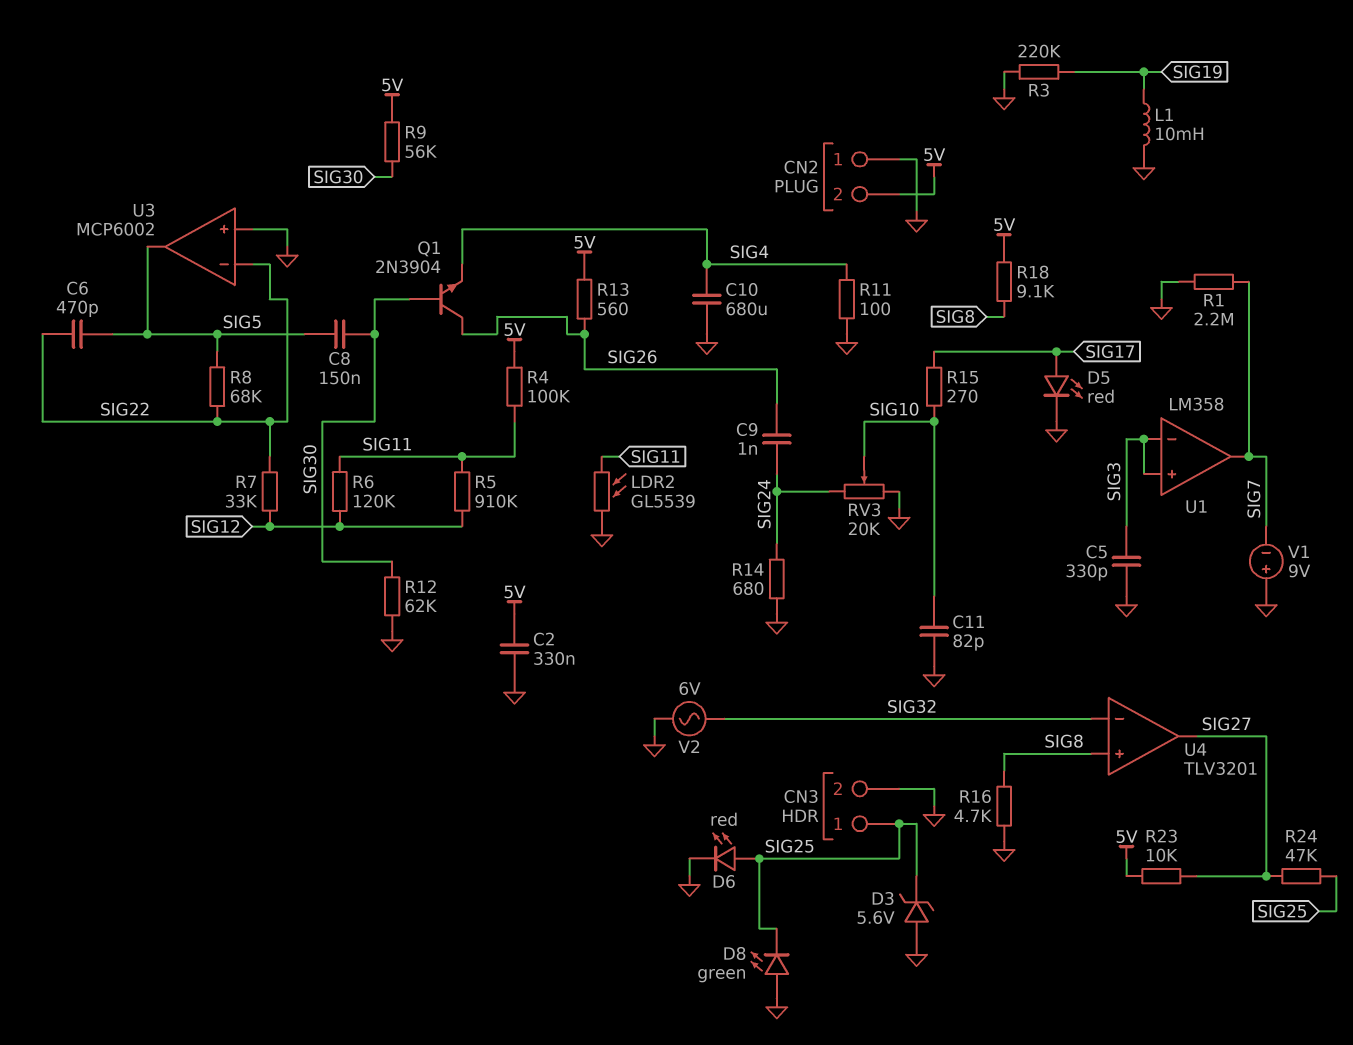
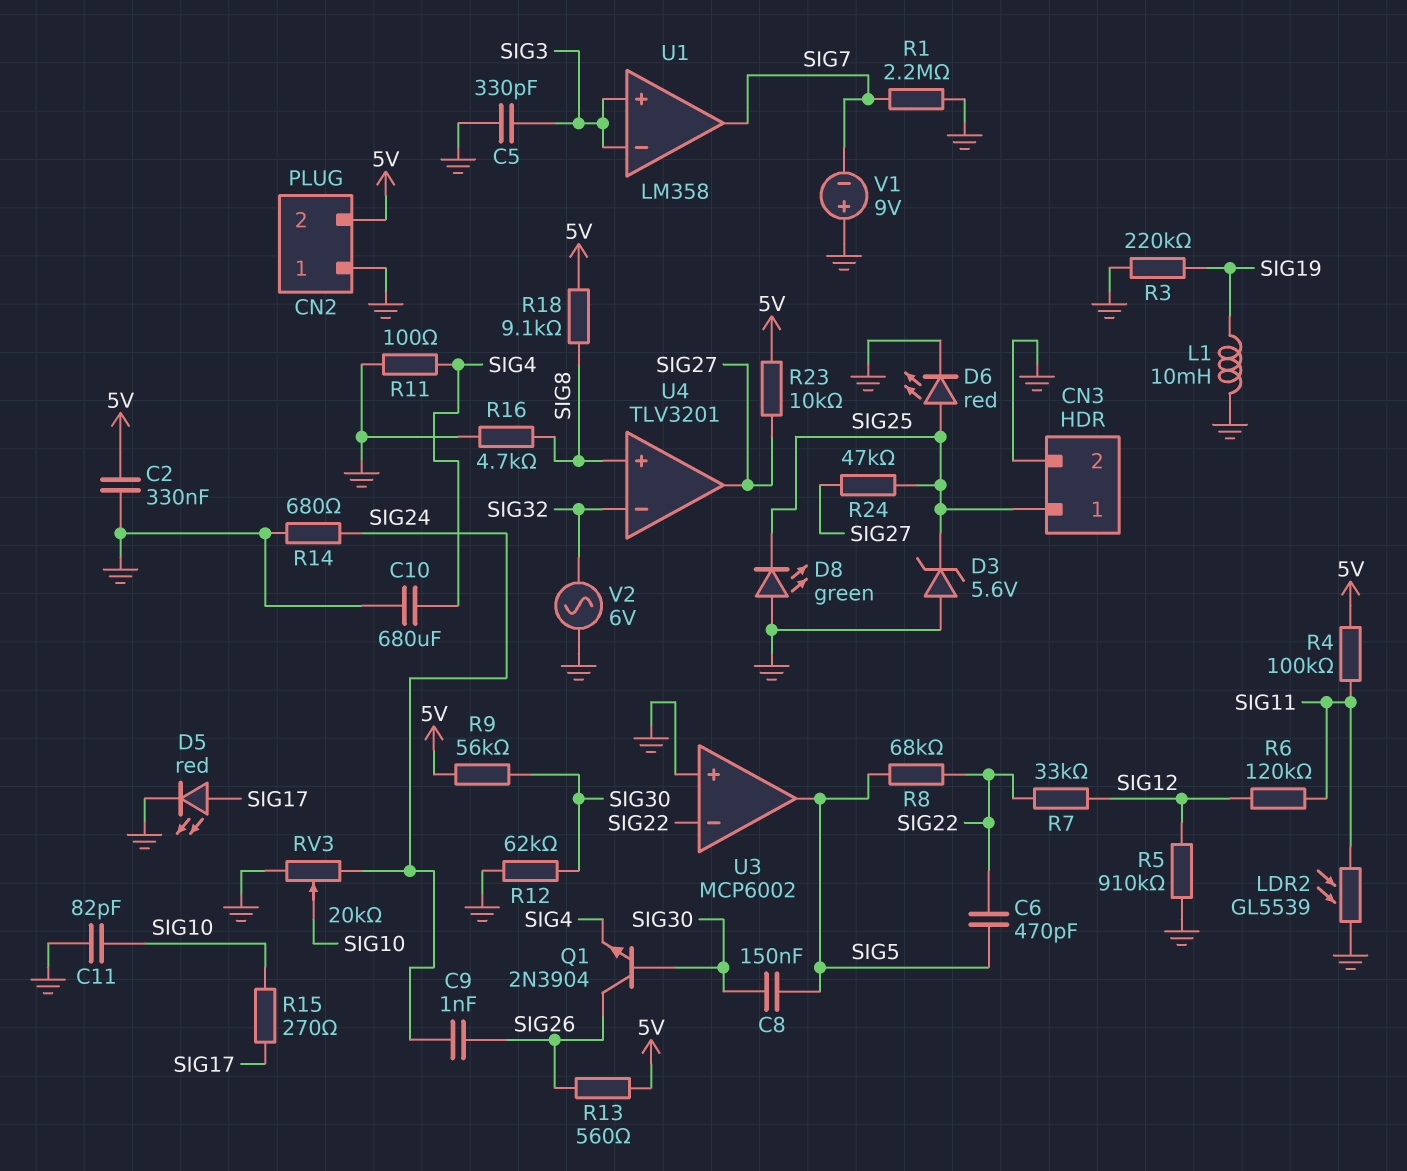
R5: 910k (SIG11, SIG12) -> 910k (GND, SIG12)

